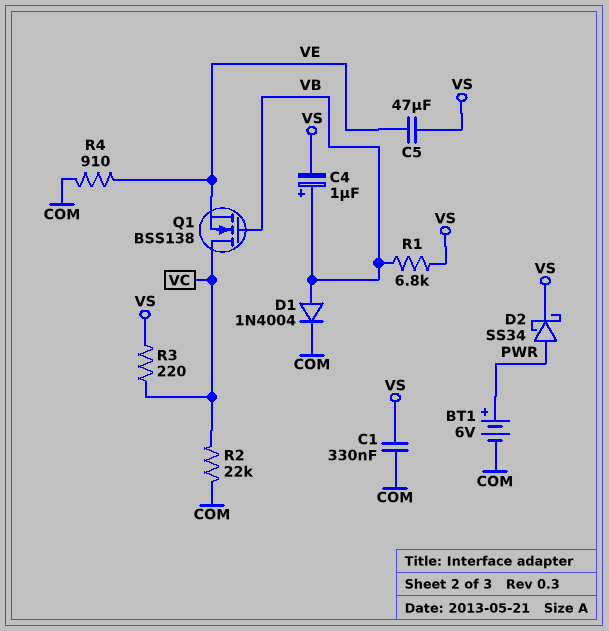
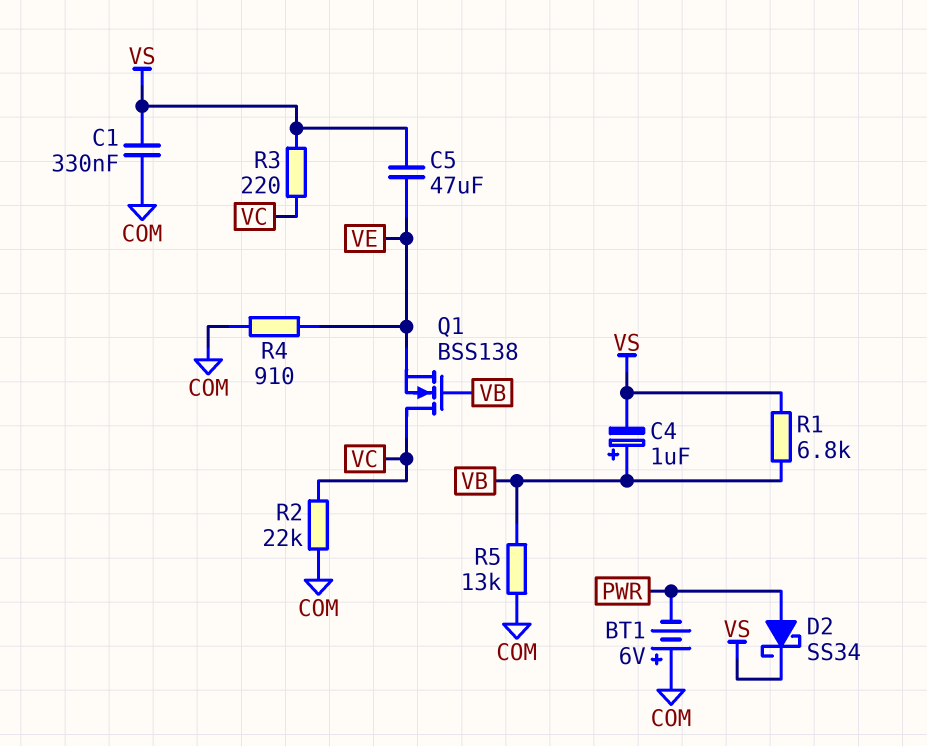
BT1: 6V (plus PWR, minus COM) -> 6V (plus COM, minus PWR)
D1: diode 1N4004 (A VB, K COM) -> none
R5: none -> 13k (COM, VB)

